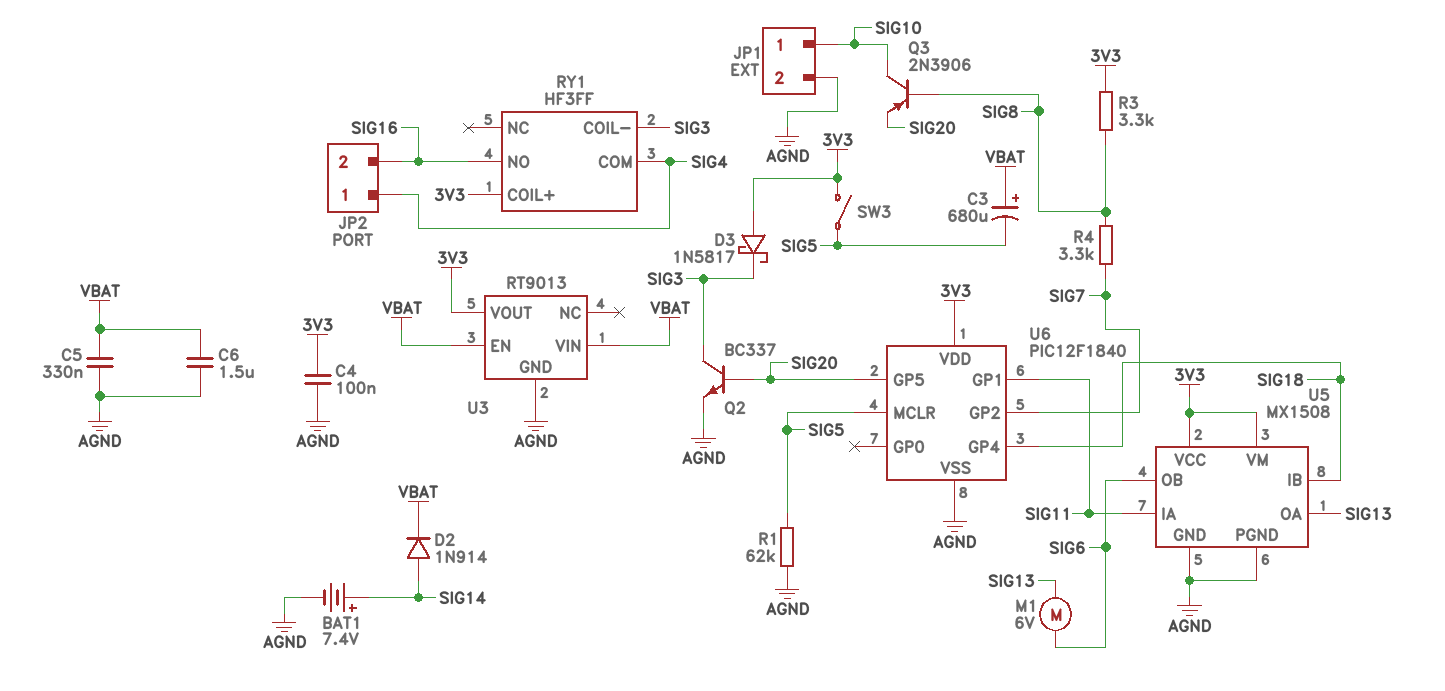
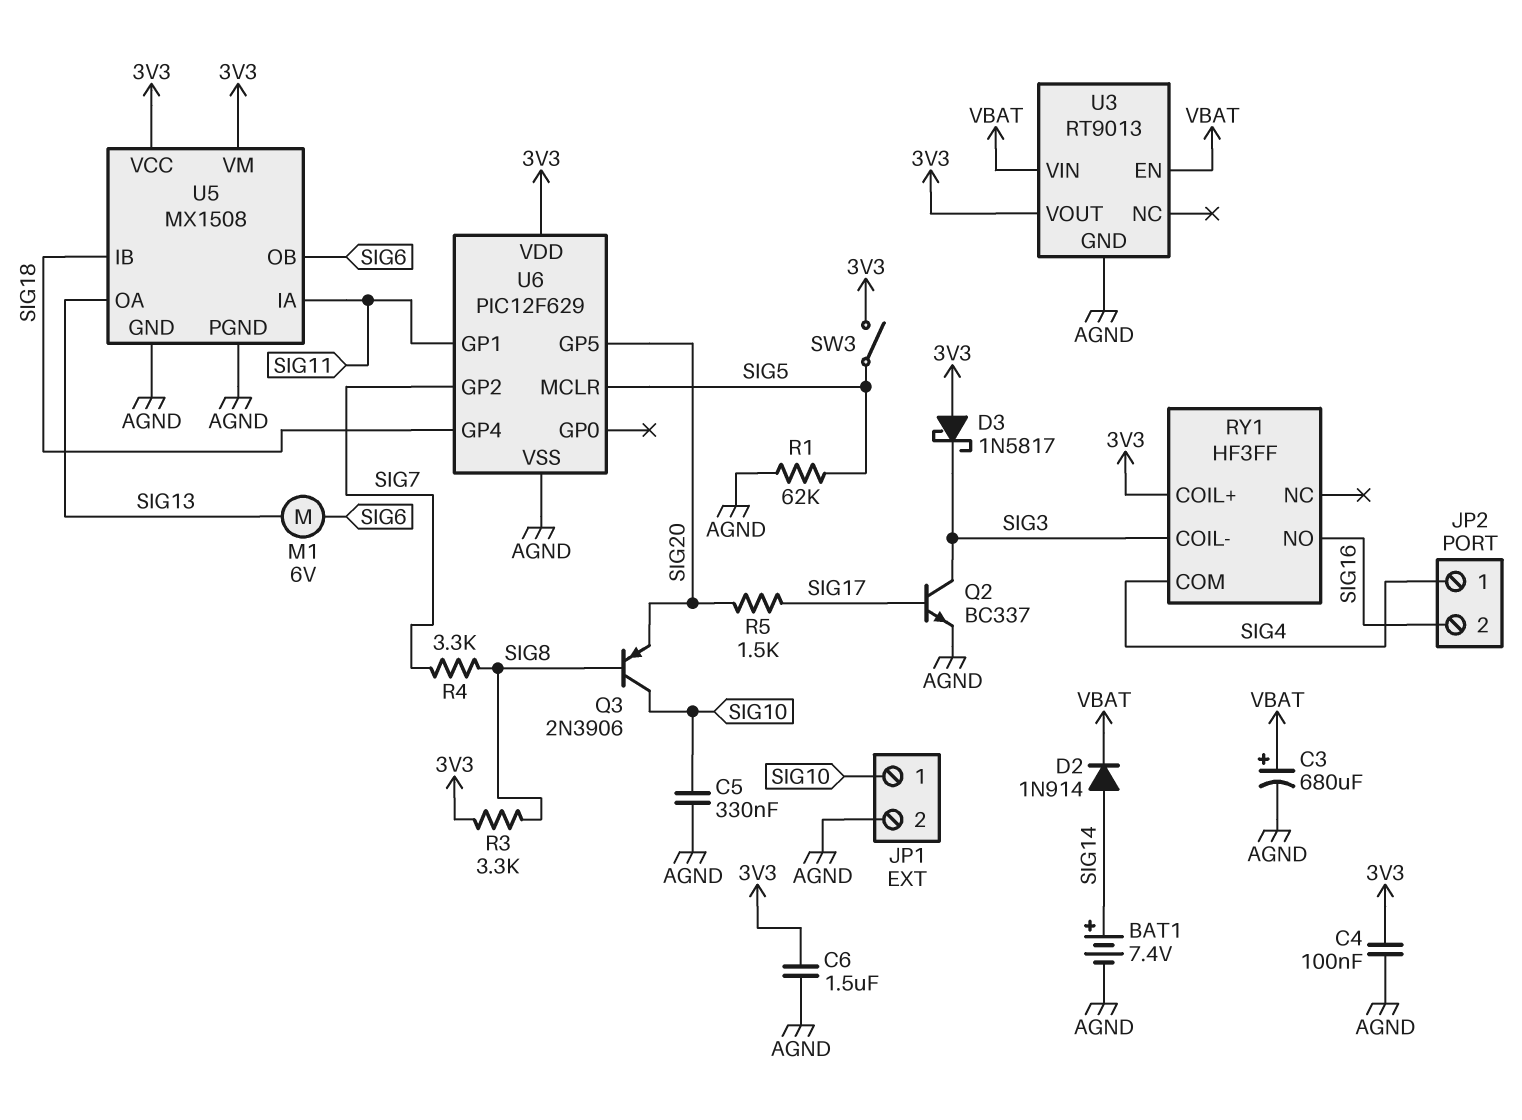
C3: 680uF (plus VBAT, minus SIG5) -> 680uF (plus VBAT, minus AGND)
C5: 330nF (AGND, VBAT) -> 330nF (AGND, SIG10)
C6: 1.5uF (AGND, VBAT) -> 1.5uF (3V3, AGND)
Q2: NPN BC337 (B SIG20, C SIG3, E AGND) -> NPN BC337 (B SIG17, C SIG3, E AGND)
R5: none -> 1.5k (SIG17, SIG20)
U6: PIC12F1840 -> PIC12F629

